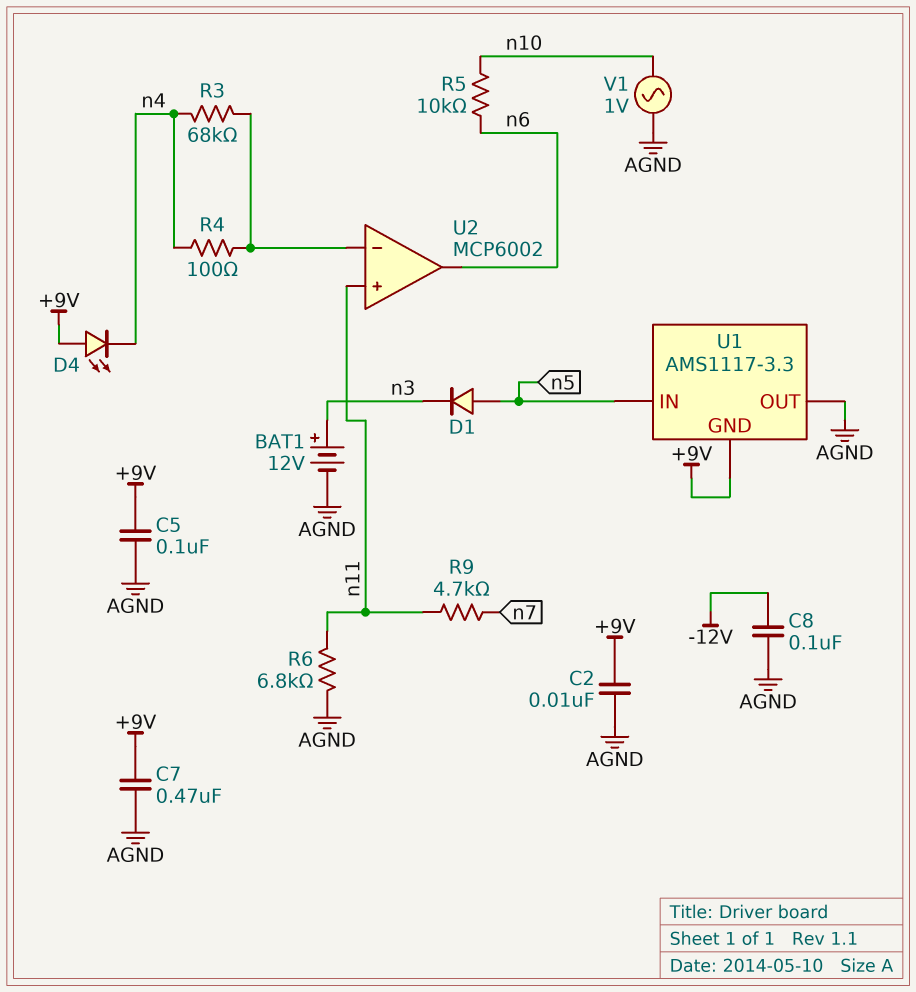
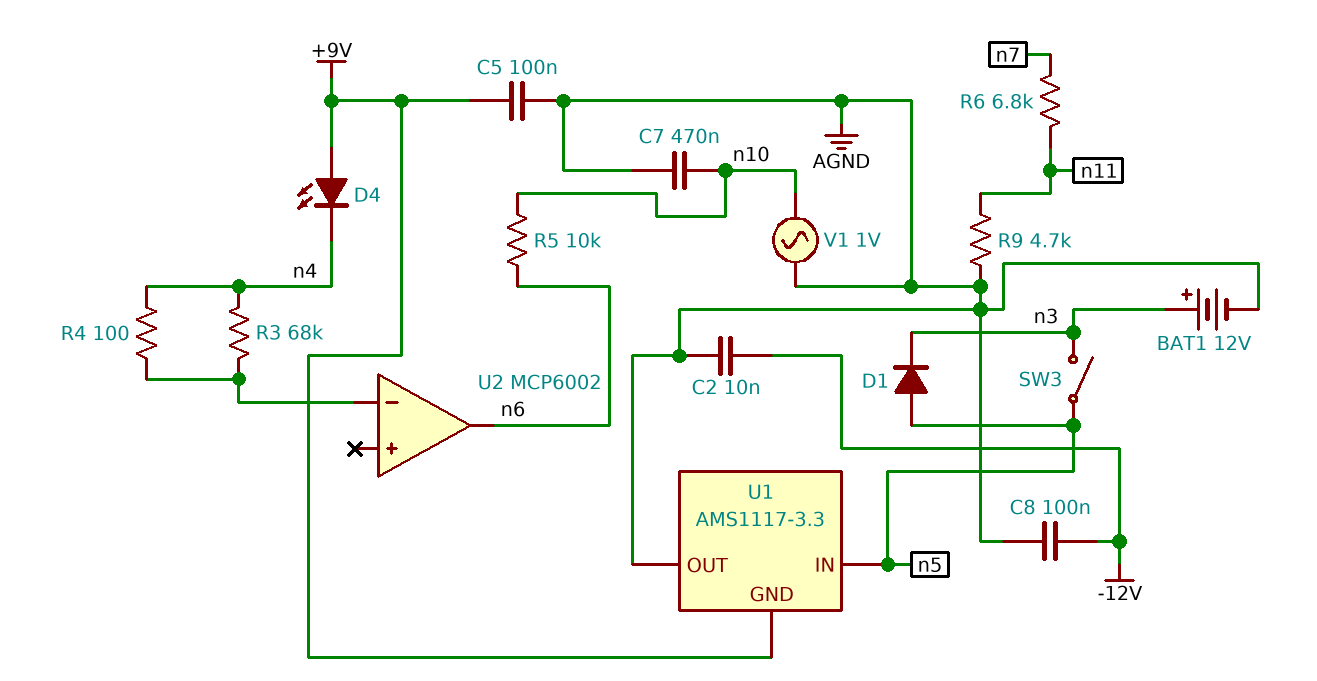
C2: 10nF (+9V, AGND) -> 10nF (-12V, AGND)
C7: 470nF (+9V, AGND) -> 470nF (AGND, n10)
R6: 6.8k (AGND, n11) -> 6.8k (n7, n11)
R9: 4.7k (n7, n11) -> 4.7k (AGND, n11)
SW3: none -> switch (n3, n5)
U2 pin in+: n11 -> none

